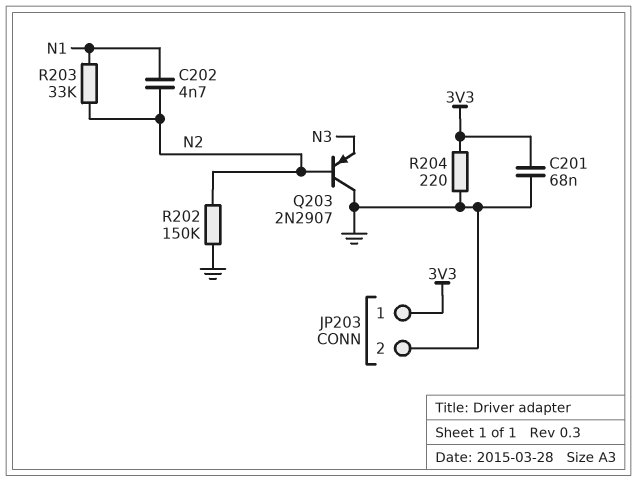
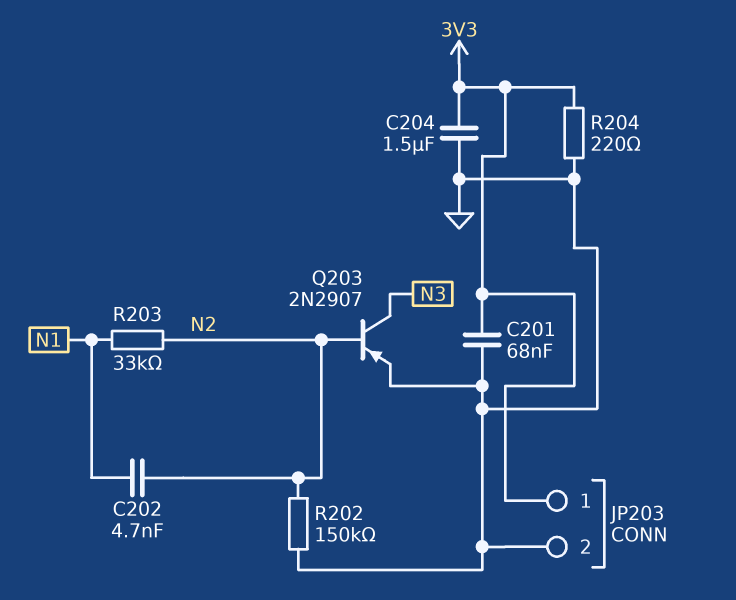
C204: none -> 1.5uF (3V3, GND)
Q203: PNP 2N2907 (B N2, C GND, E N3) -> PNP 2N2907 (B N2, C N3, E GND)

